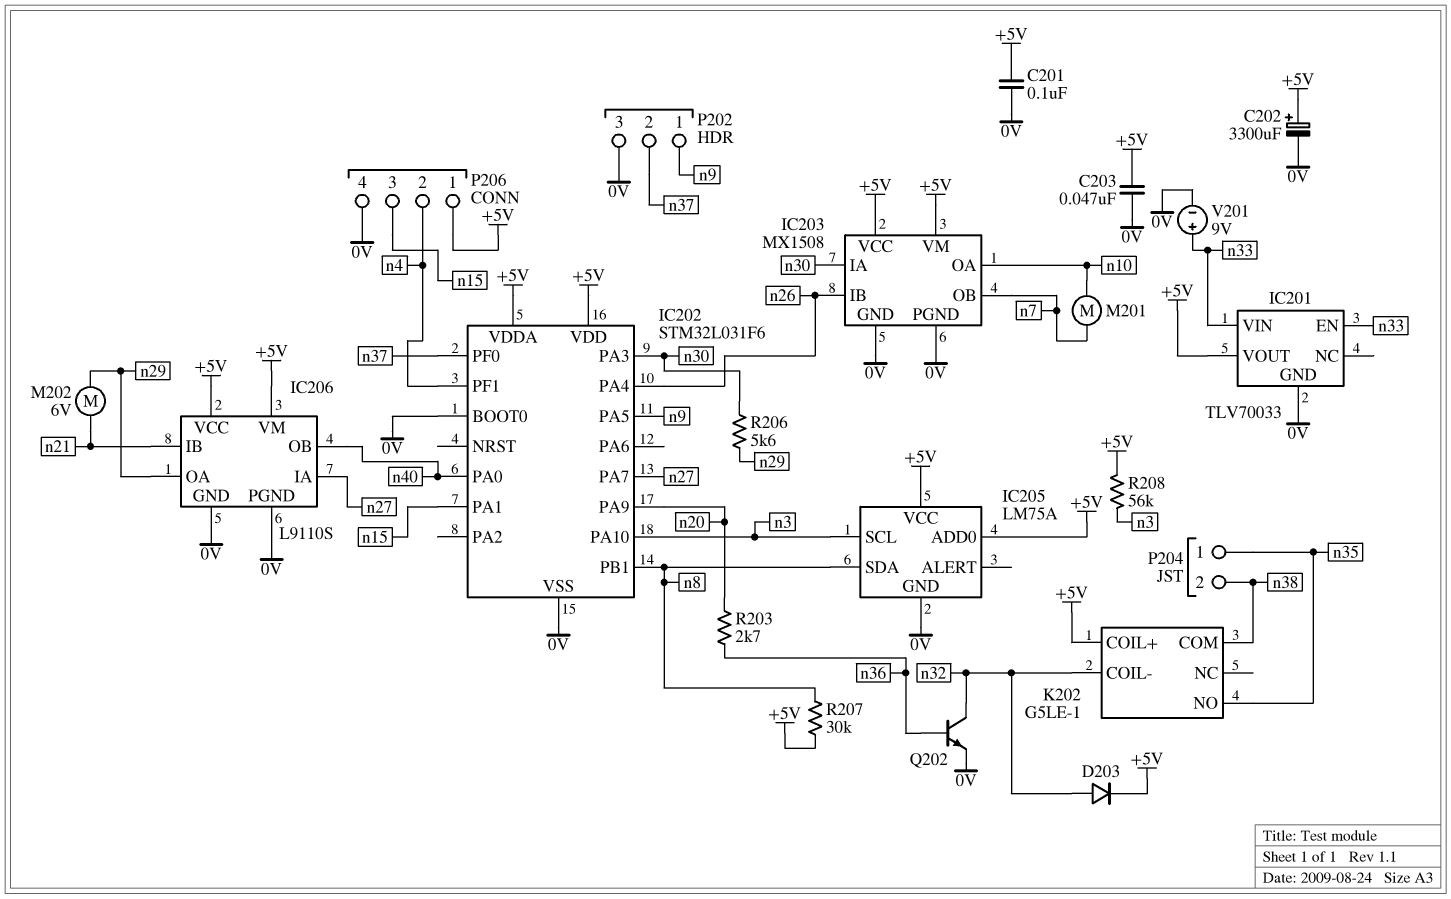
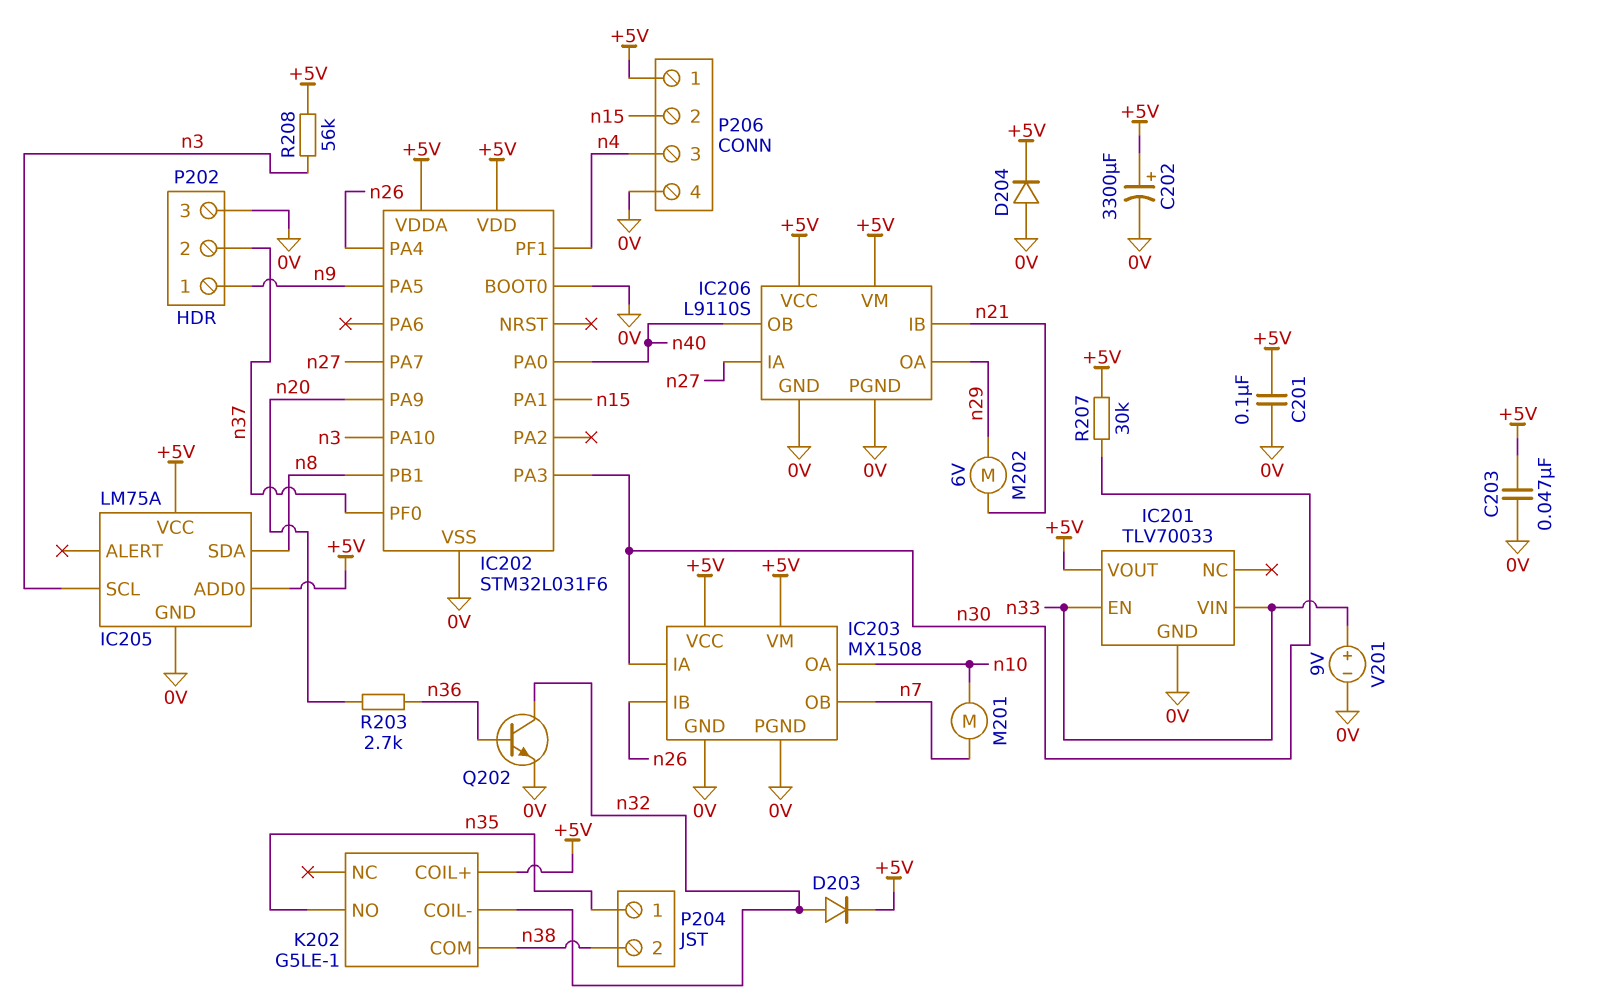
D204: none -> diode (A 0V, K +5V)
P206 pin 2: n4 -> n15
P206 pin 3: n15 -> n4
R206: 5.6k (n29, n30) -> none
R207: 30k (+5V, n8) -> 30k (+5V, n30)

